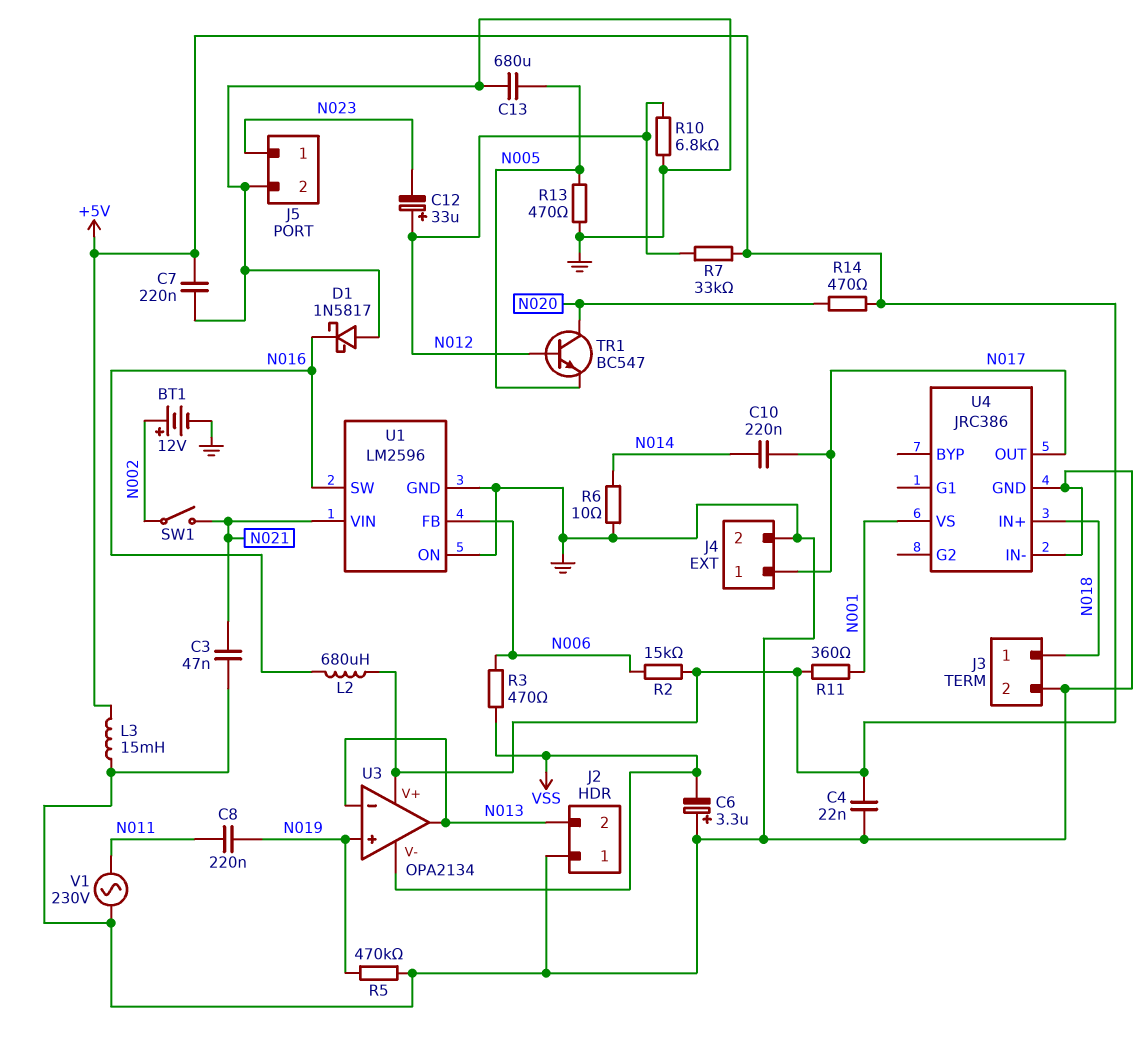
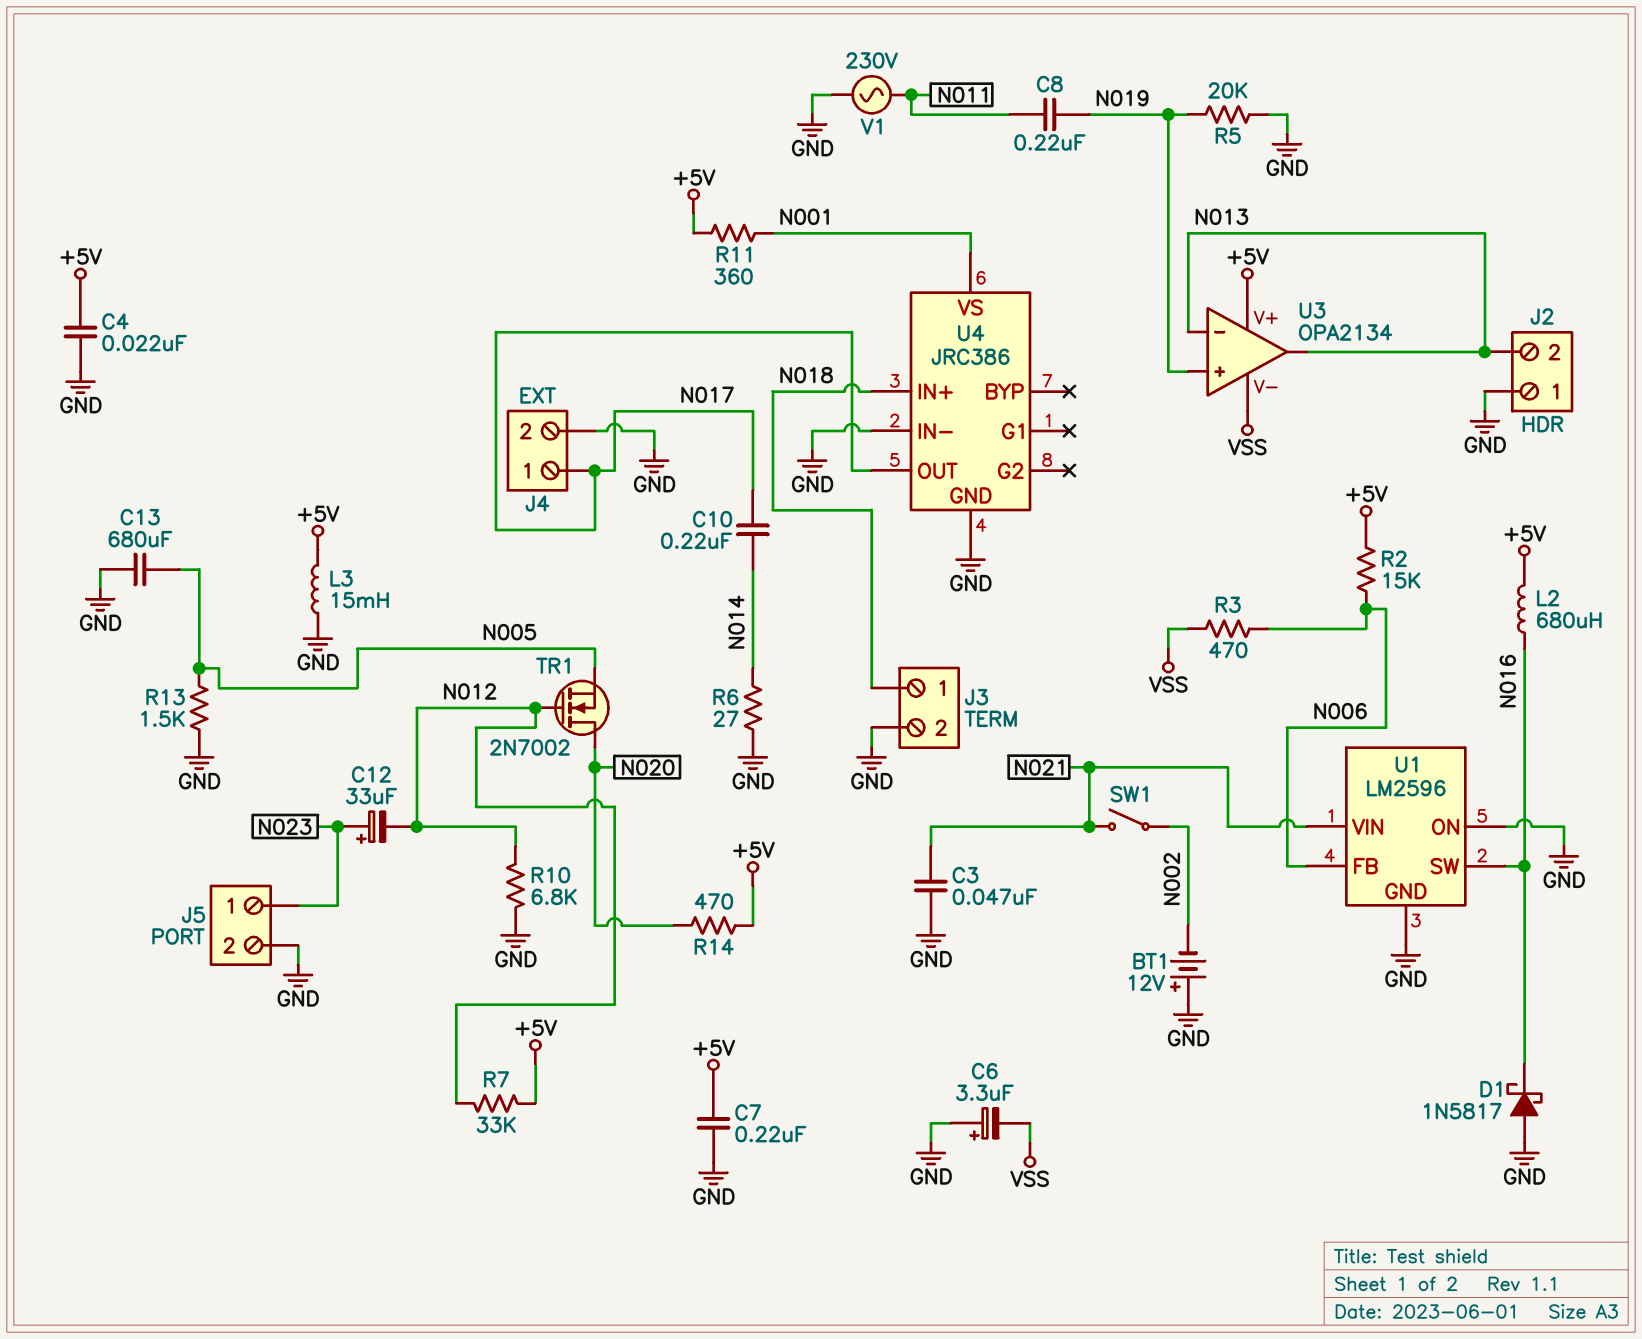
BT1: 12V (plus N002, minus GND) -> 12V (plus GND, minus N002)
C12: 33uF (plus N012, minus N023) -> 33uF (plus N023, minus N012)
R5: 470k (GND, N019) -> 20k (GND, N019)
R6: 10 (GND, N014) -> 27 (GND, N014)
R13: 470 (GND, N005) -> 1.5k (GND, N005)
TR1: NPN BC547 (B N012, C N020, E N005) -> NMOS 2N7002 (G N012, D N020, S N005)

